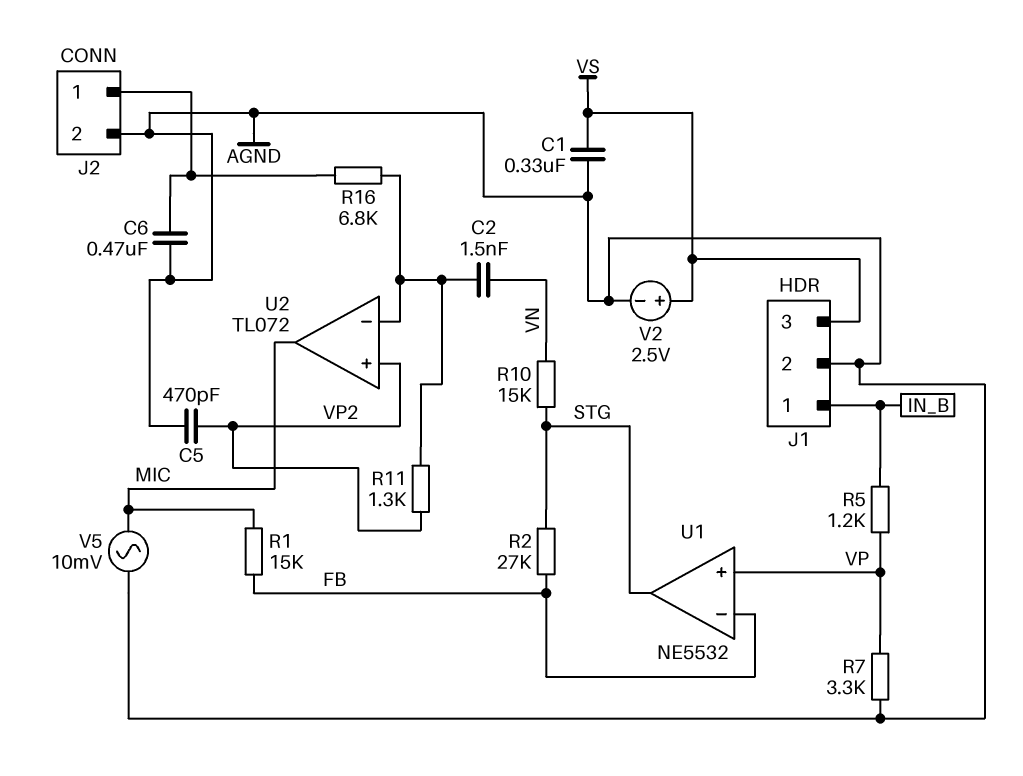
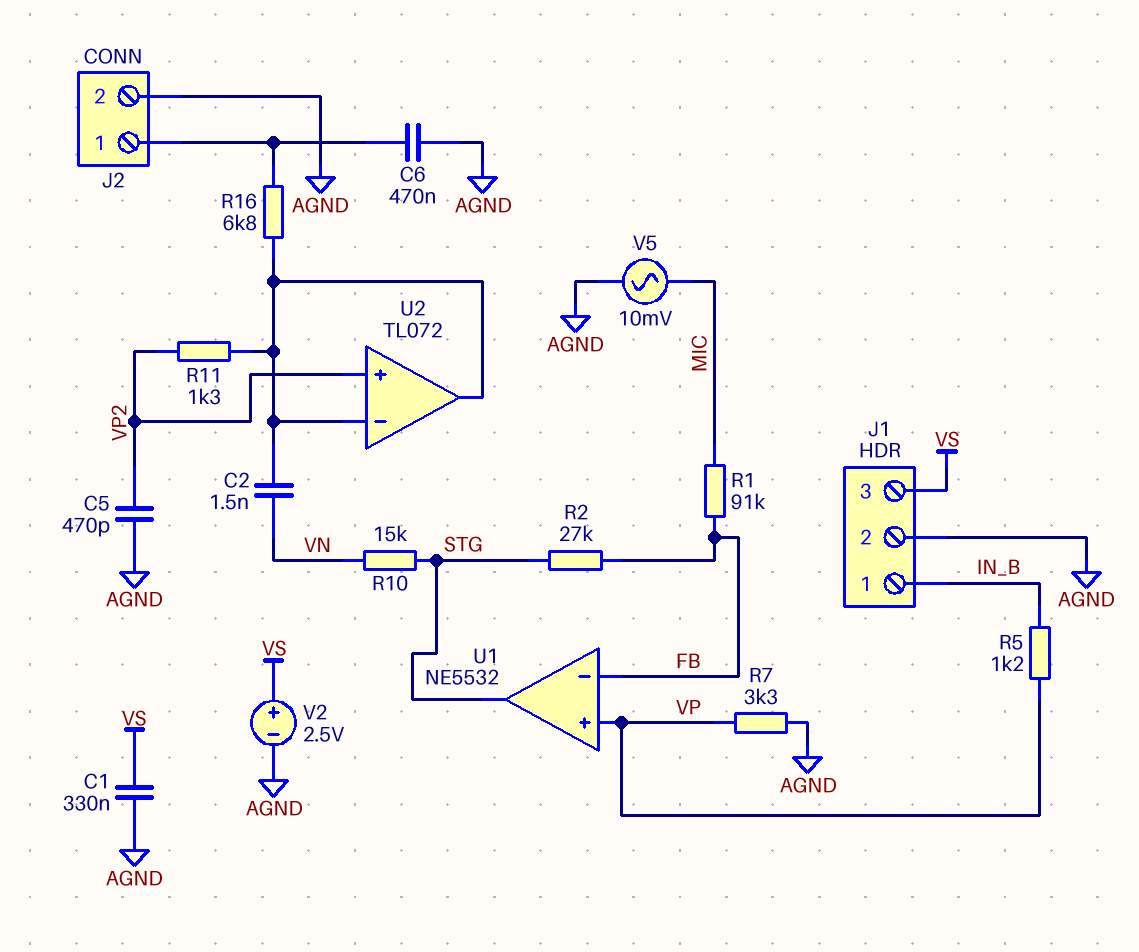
R1: 15k (FB, MIC) -> 91k (FB, MIC)
U2 pin out: MIC -> U2/in-

